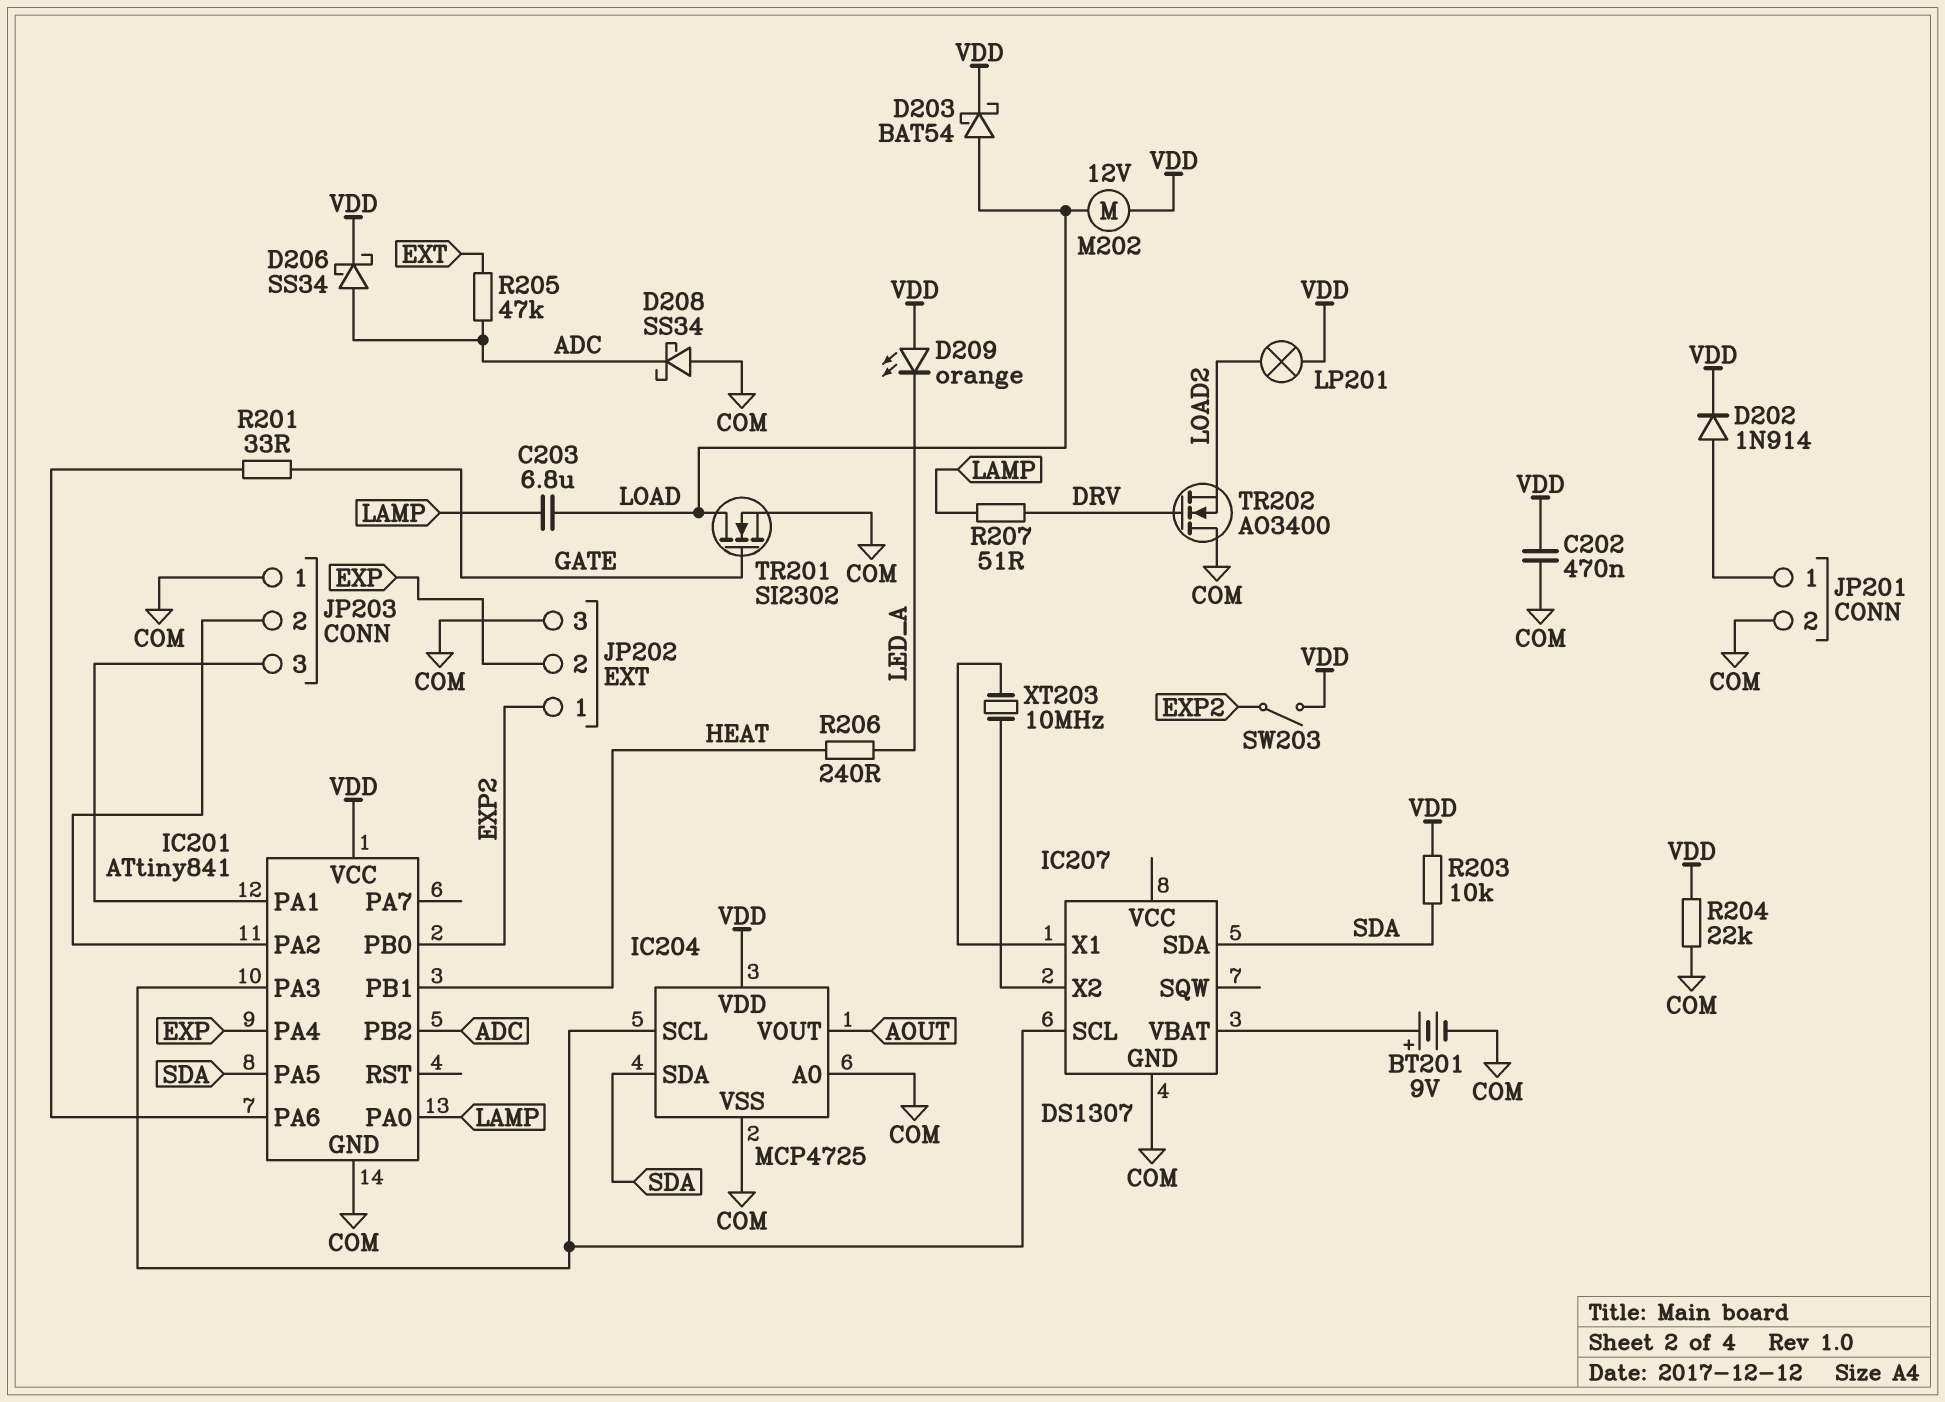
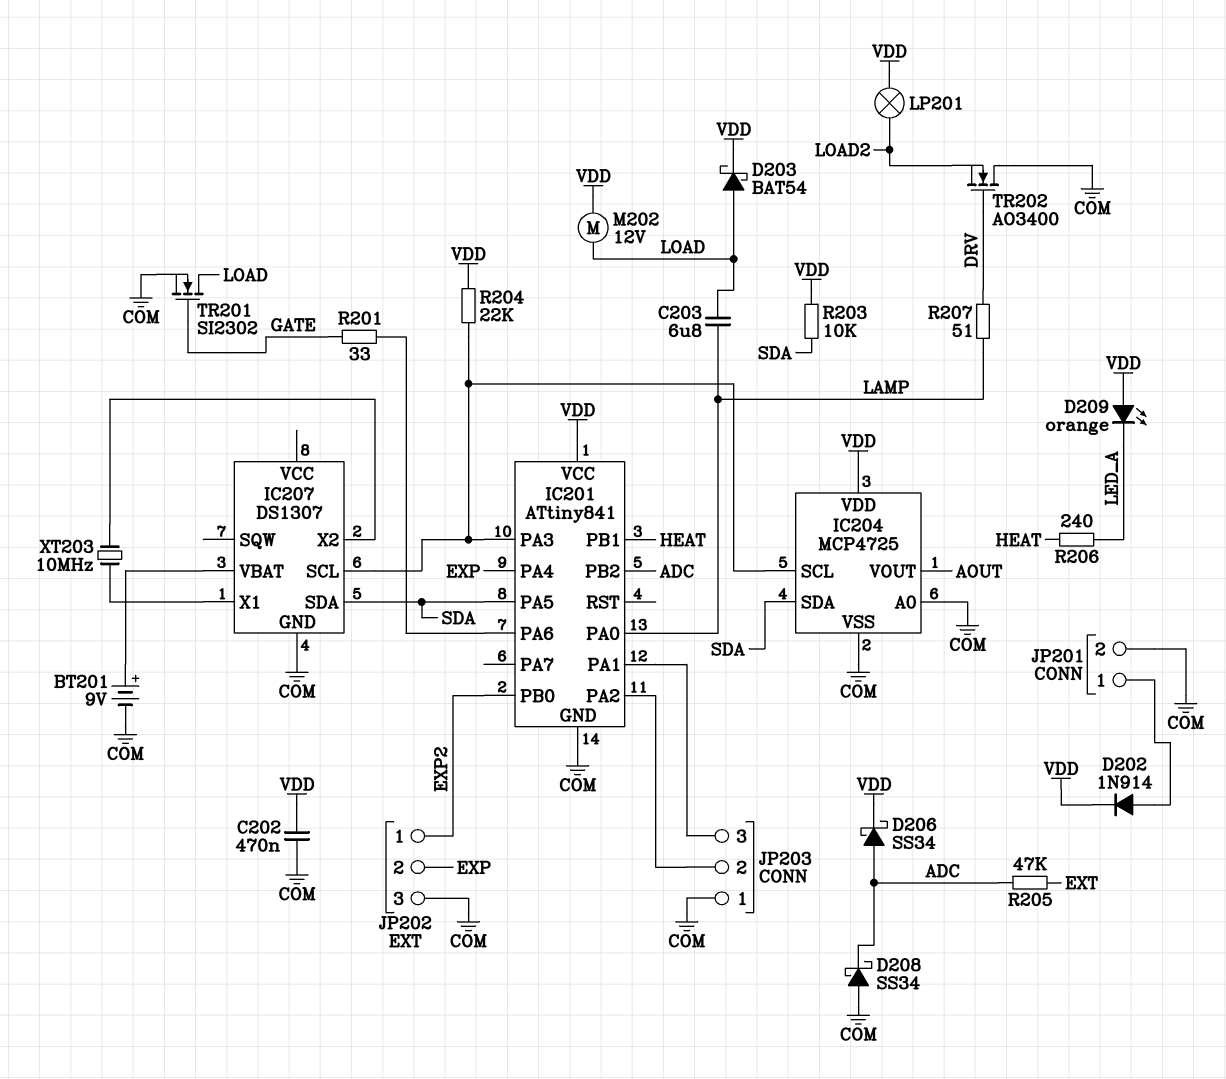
R204: 22k (COM, VDD) -> 22k (IC201/PA3, VDD)
SW203: switch (EXP2, VDD) -> none

